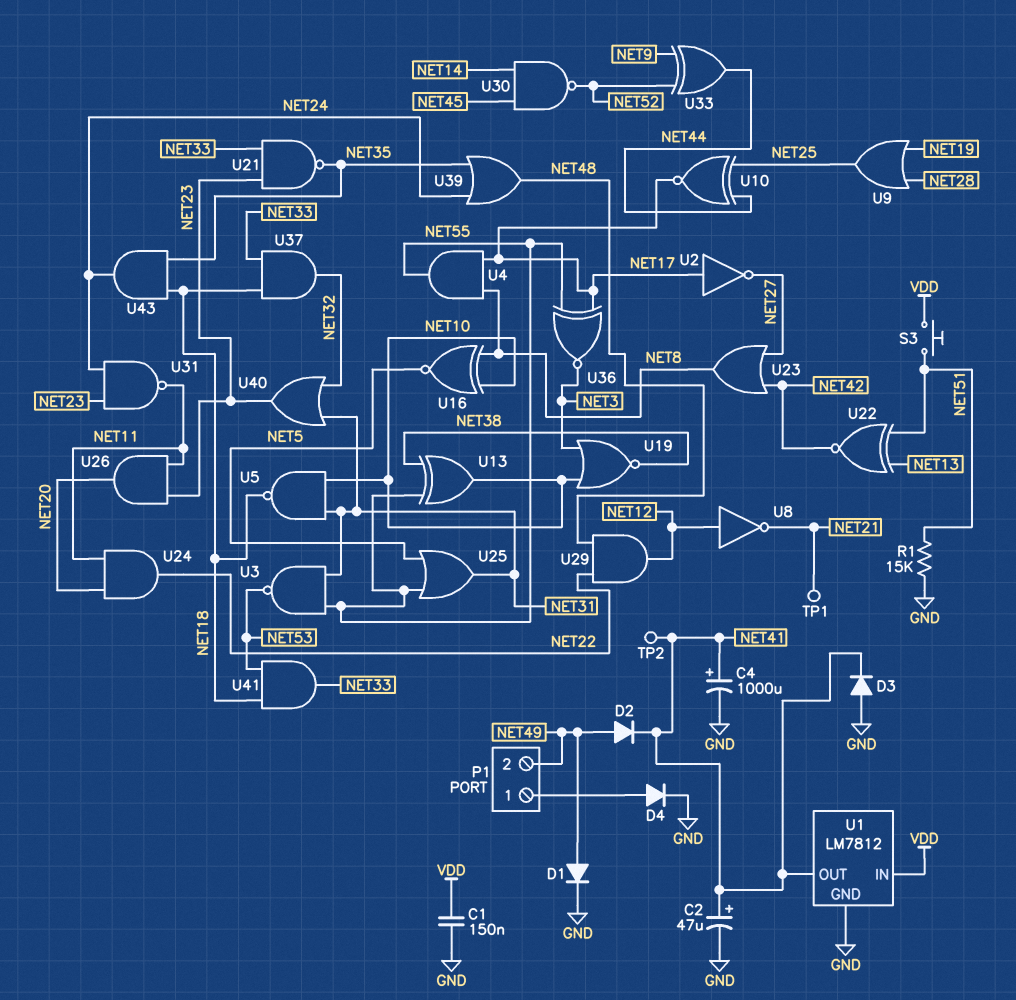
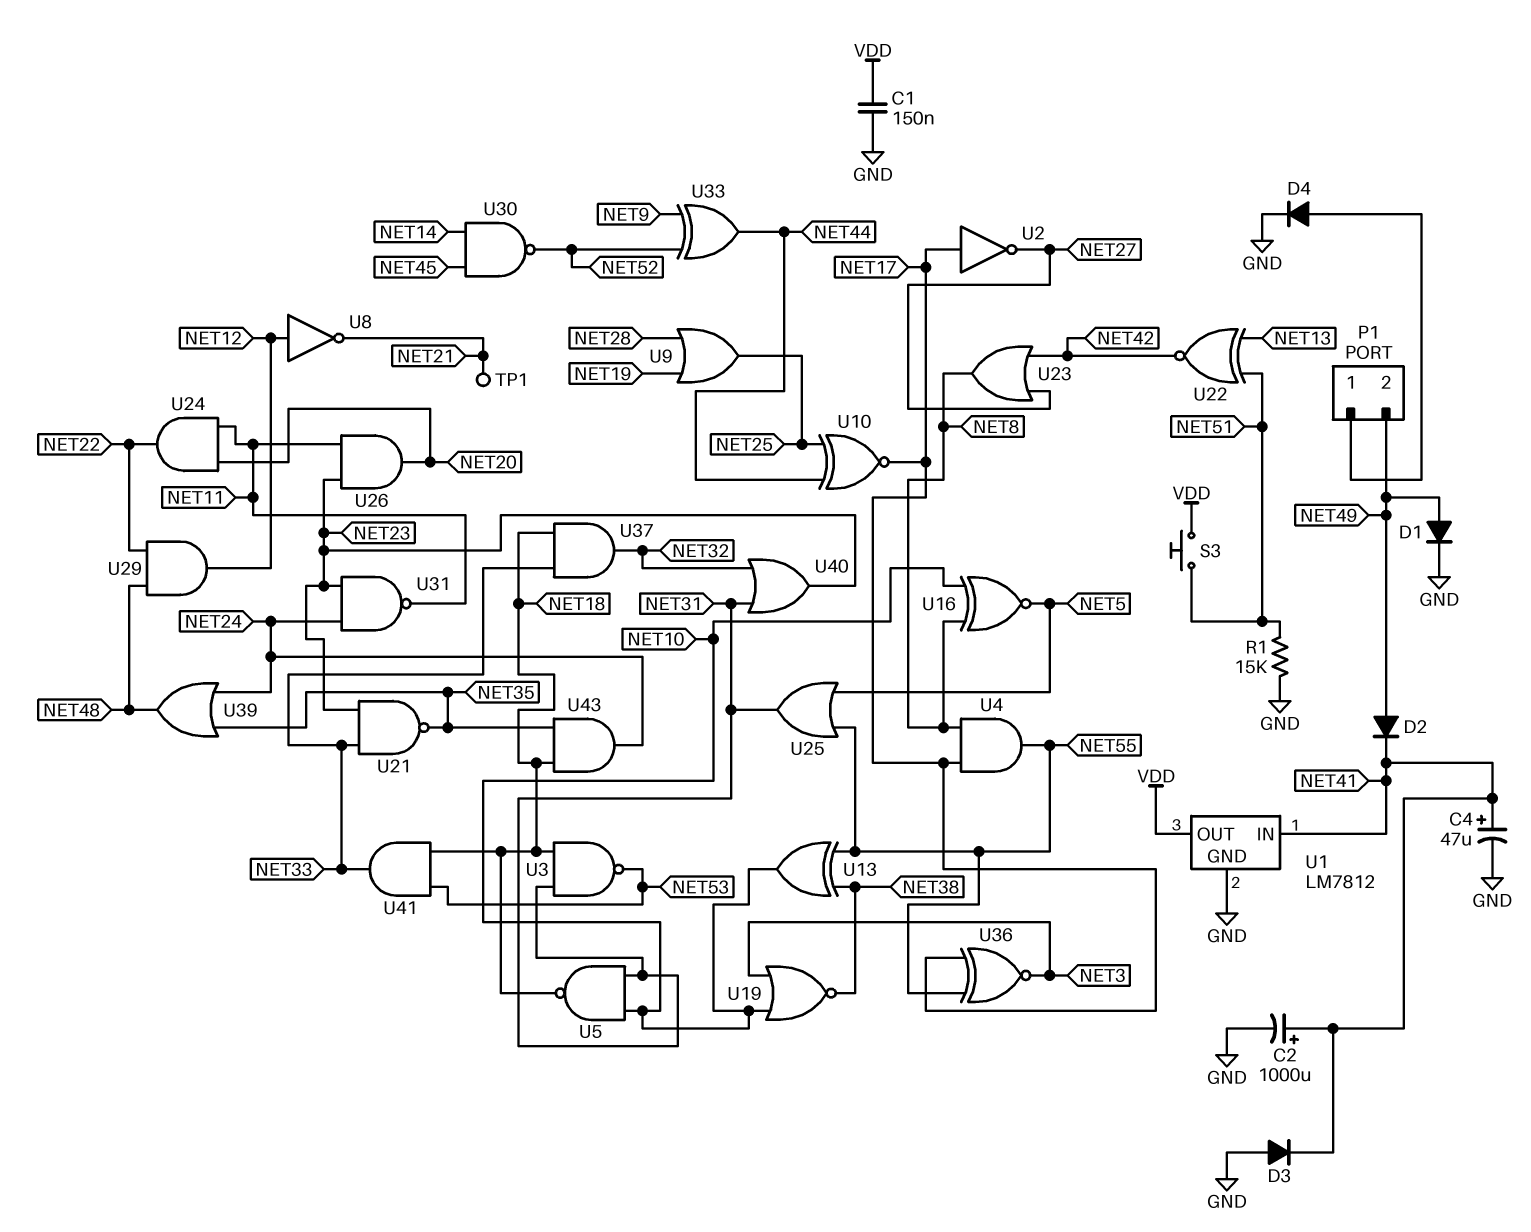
C2: 47uF (plus NET41, minus GND) -> 1000uF (plus NET41, minus GND)
C4: 1000uF (plus NET41, minus GND) -> 47uF (plus NET41, minus GND)
TP2: test point (NET41) -> none
U1 pin IN: VDD -> NET41
U1 pin OUT: NET41 -> VDD
U3: NAND (in NET31, in NET55, out NET53) -> NAND (in NET18, in NET31, out NET53)

